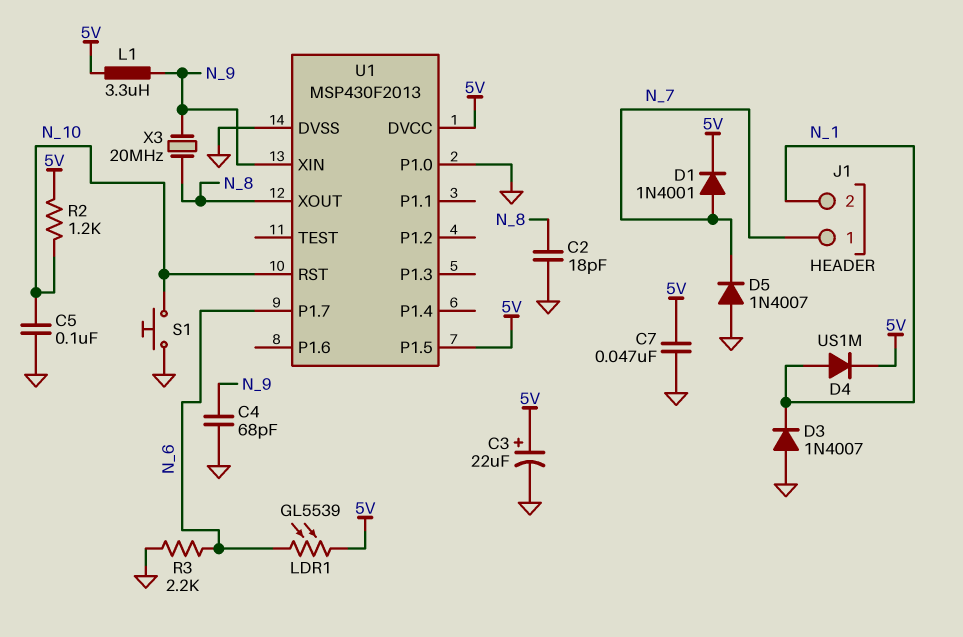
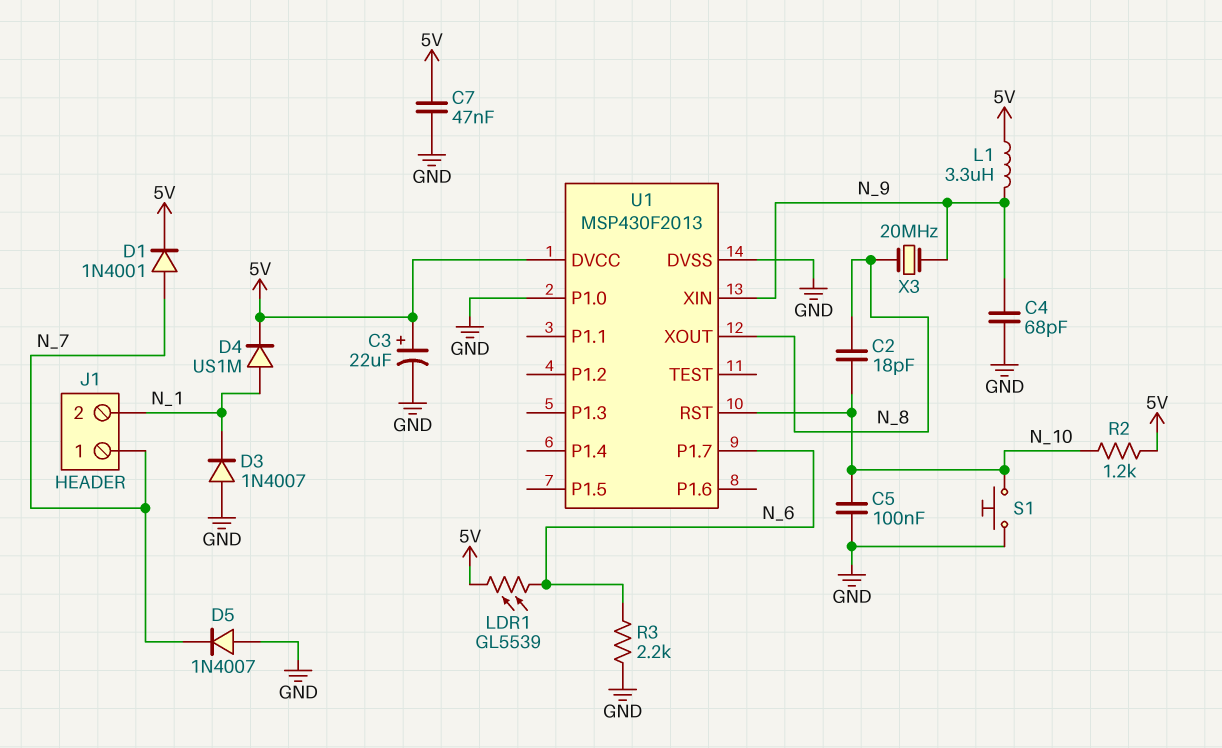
C2: 18pF (GND, N_8) -> 18pF (N_8, N_10)
U1 pin P1.5: 5V -> none

